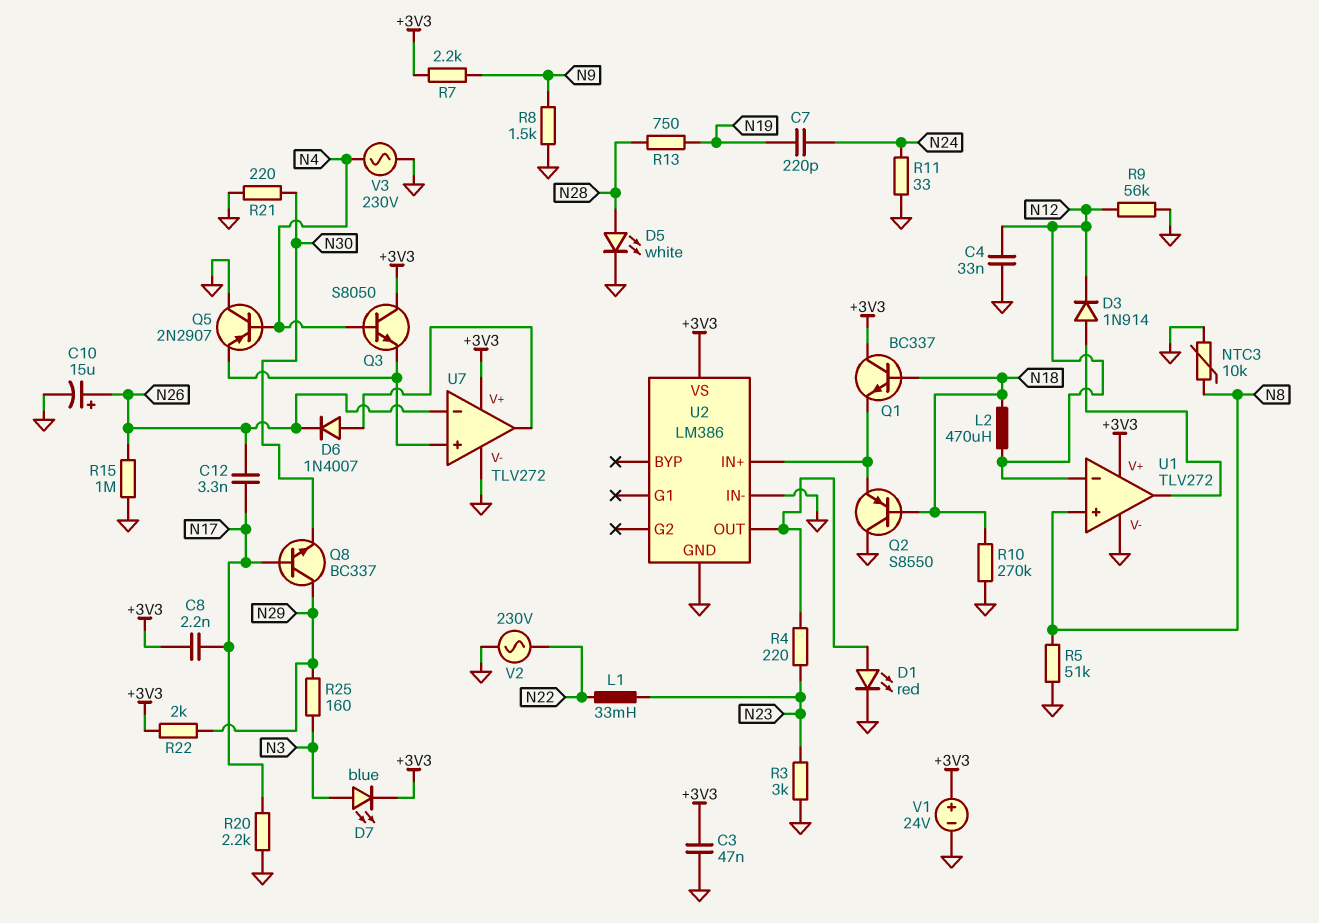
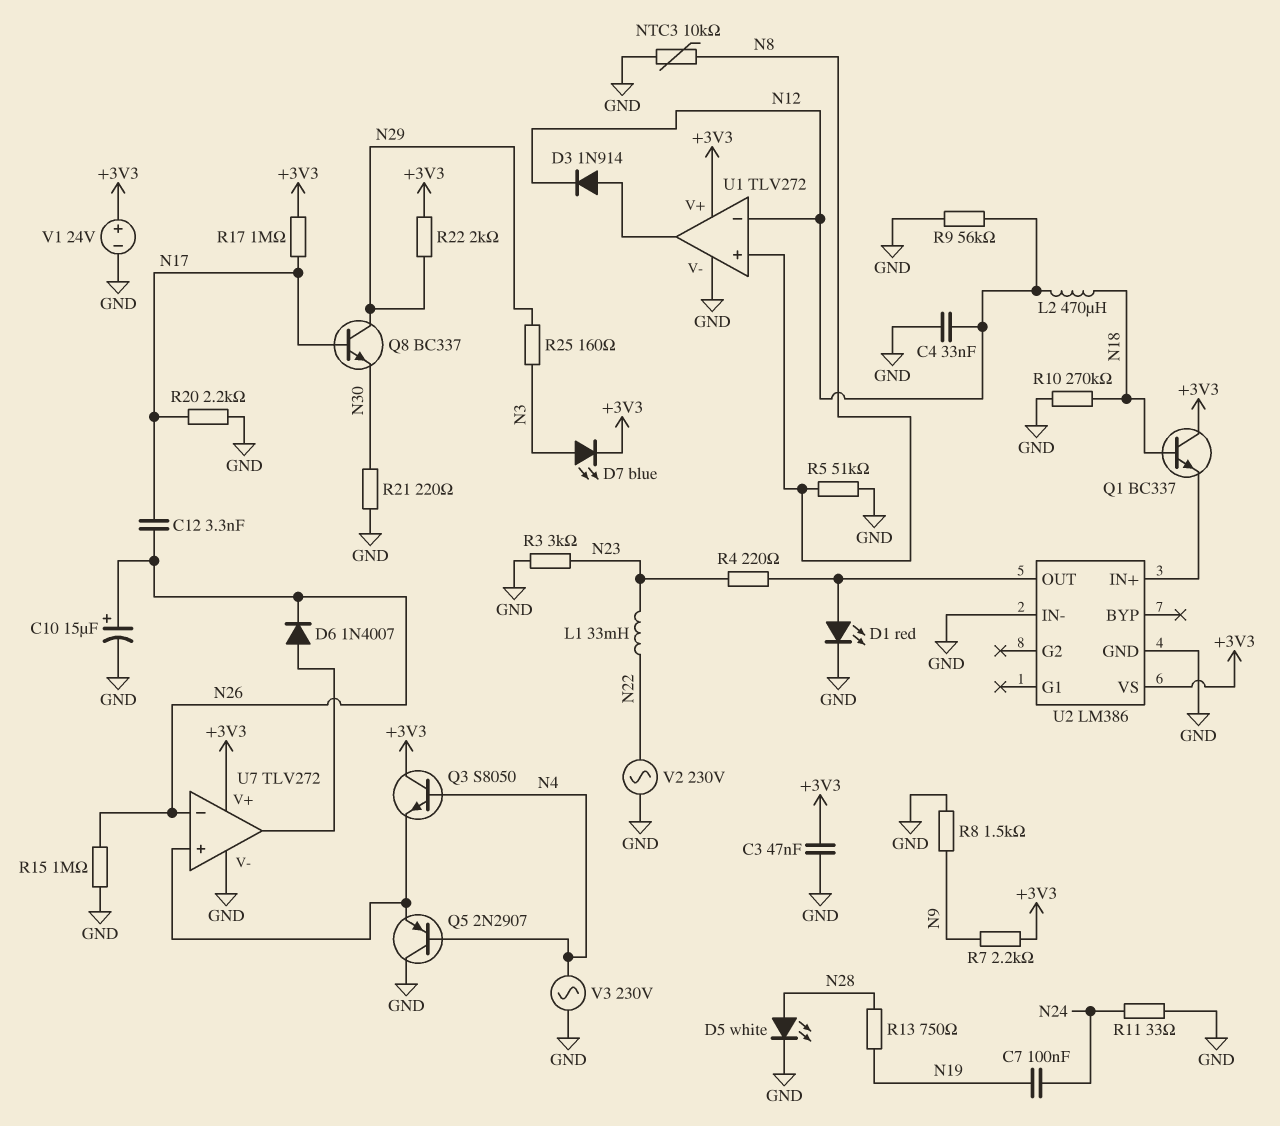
C7: 220pF (N19, N24) -> 100nF (N19, N24)
C8: 2.2nF (+3V3, N17) -> none
Q2: PNP S8550 (B N18, C GND, E U2/IN+) -> none
R17: none -> 1M (+3V3, N17)

